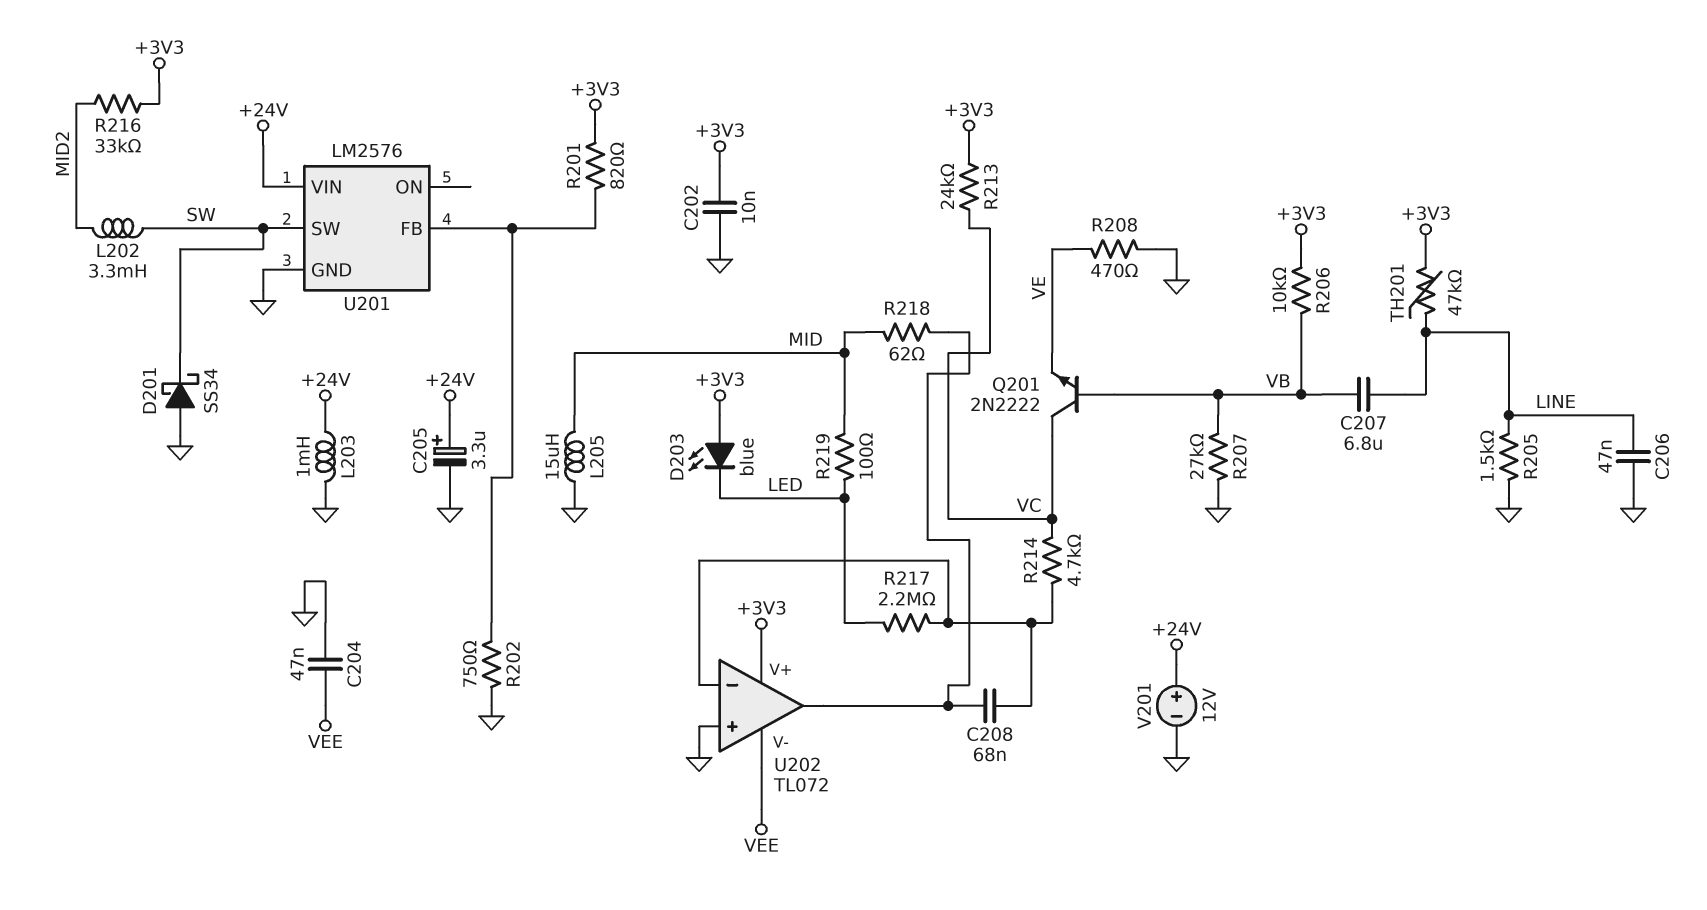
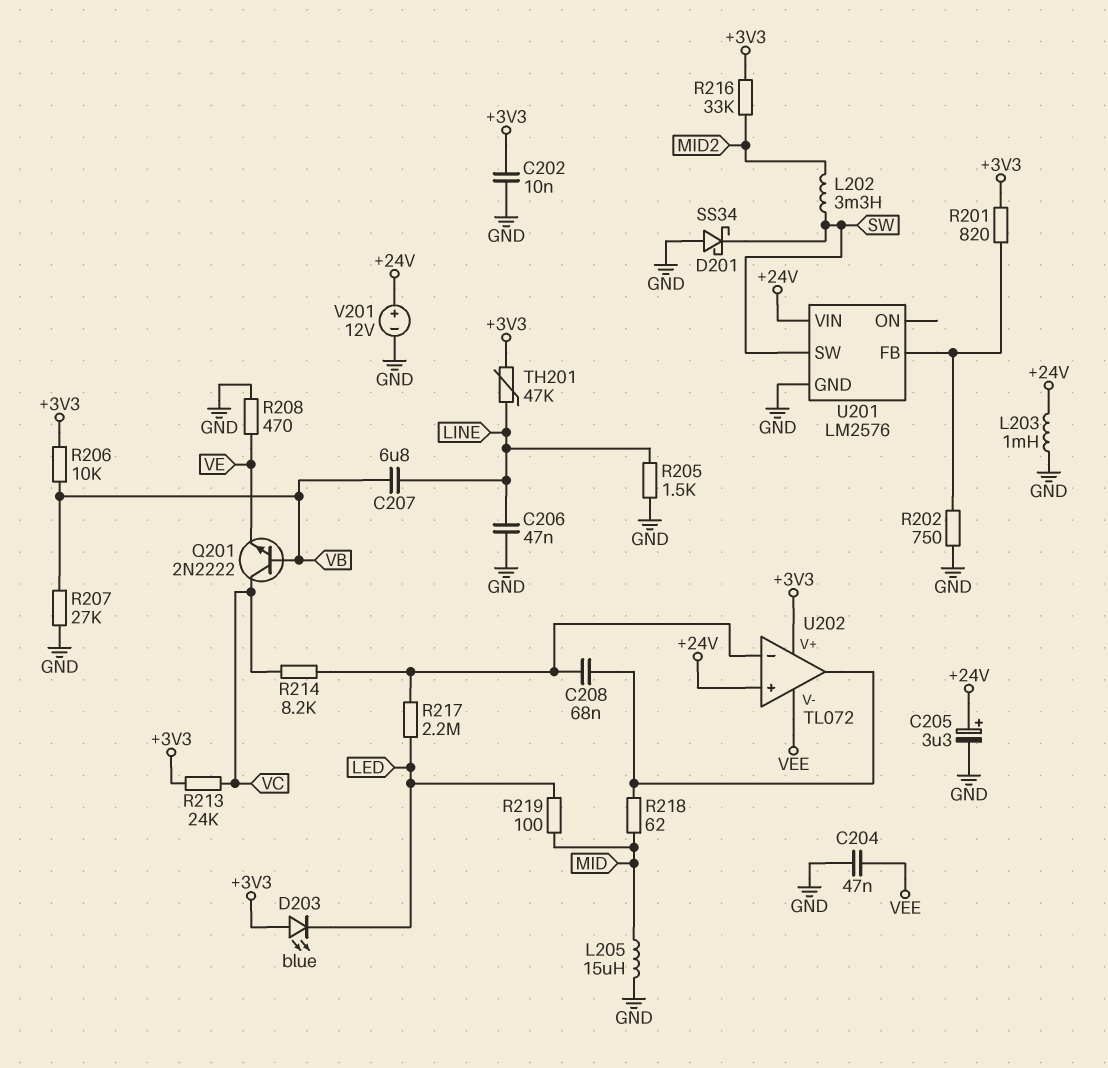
R214: 4.7k (U202/in-, VC) -> 8.2k (U202/in-, VC)
U202 pin in+: GND -> +24V

